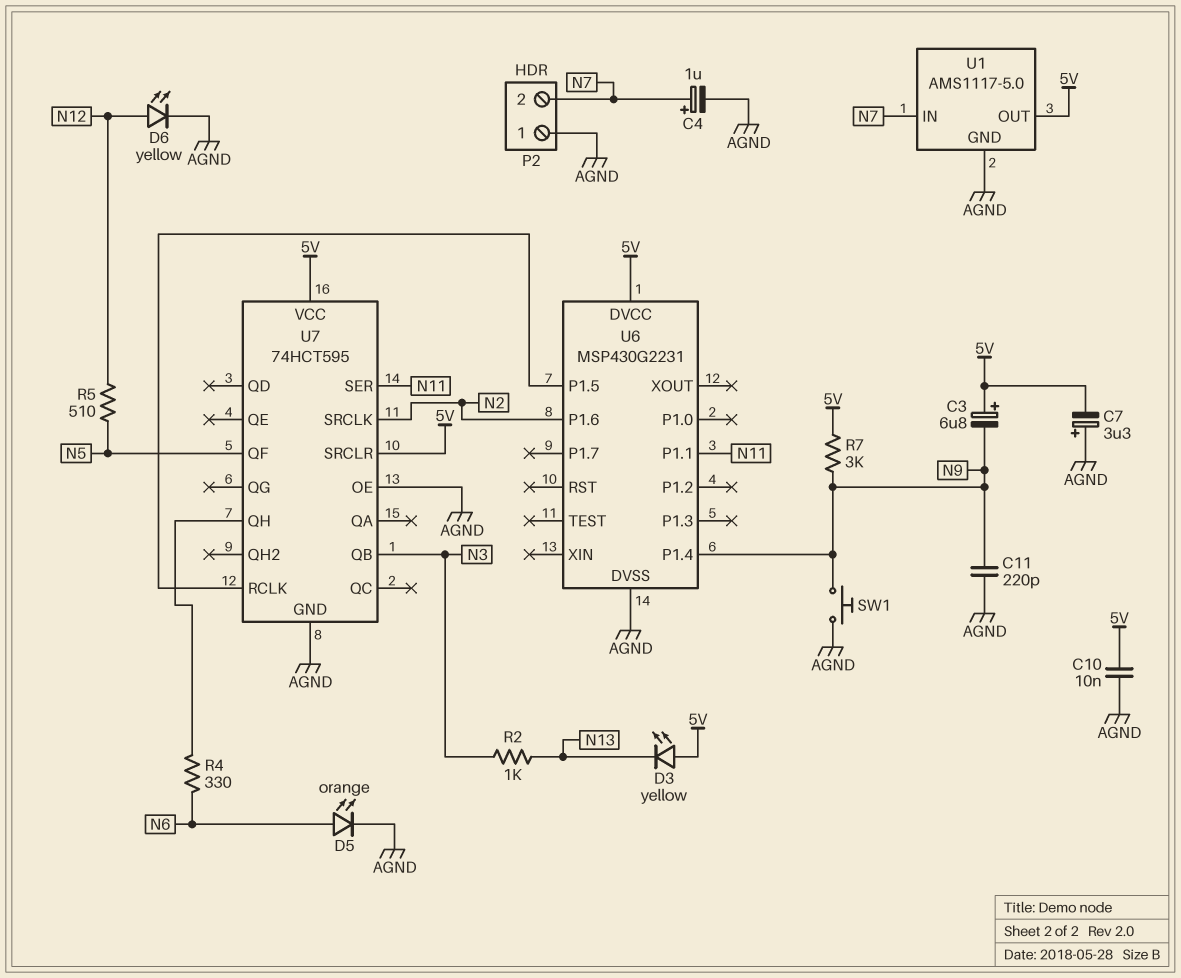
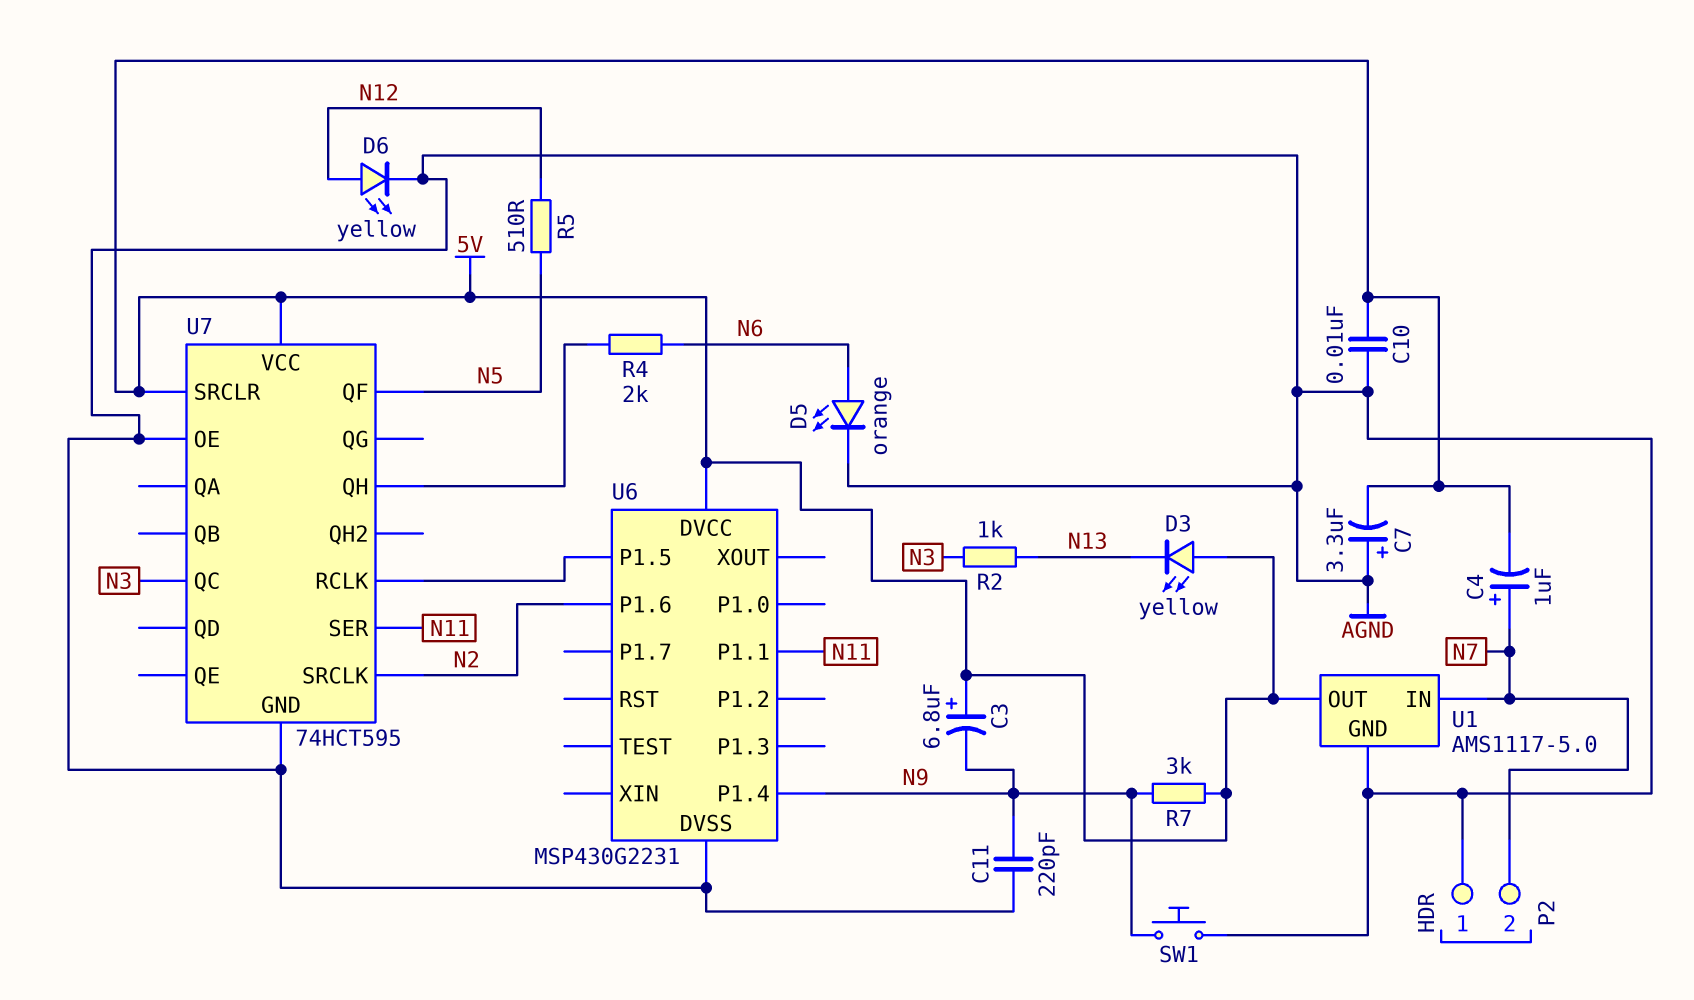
C4: 1uF (plus N7, minus AGND) -> 1uF (plus N7, minus 5V)
R4: 330 (N6, U7/QH) -> 2k (N6, U7/QH)
U7 pin QB: N3 -> none
U7 pin QC: none -> N3

